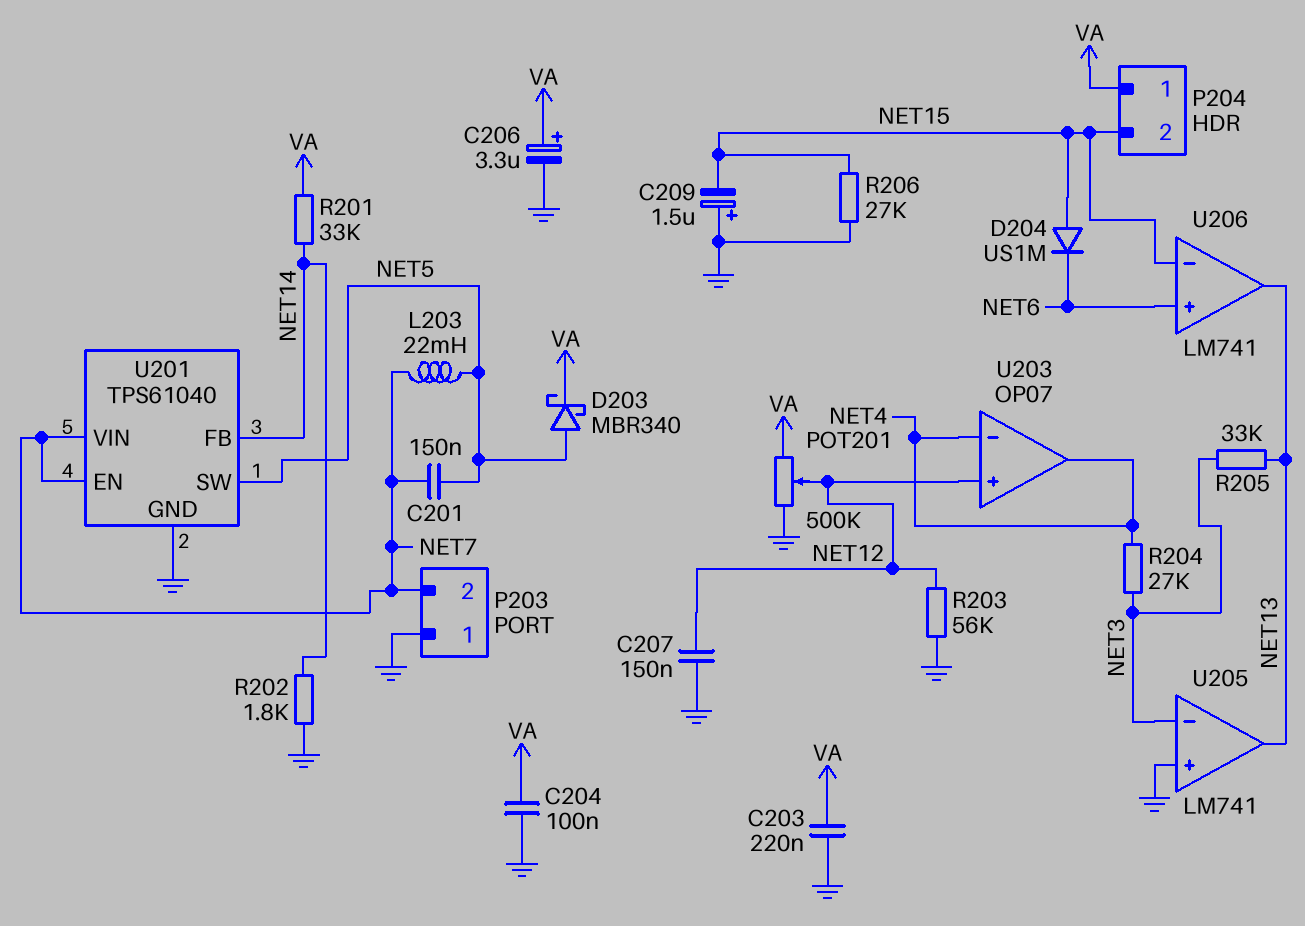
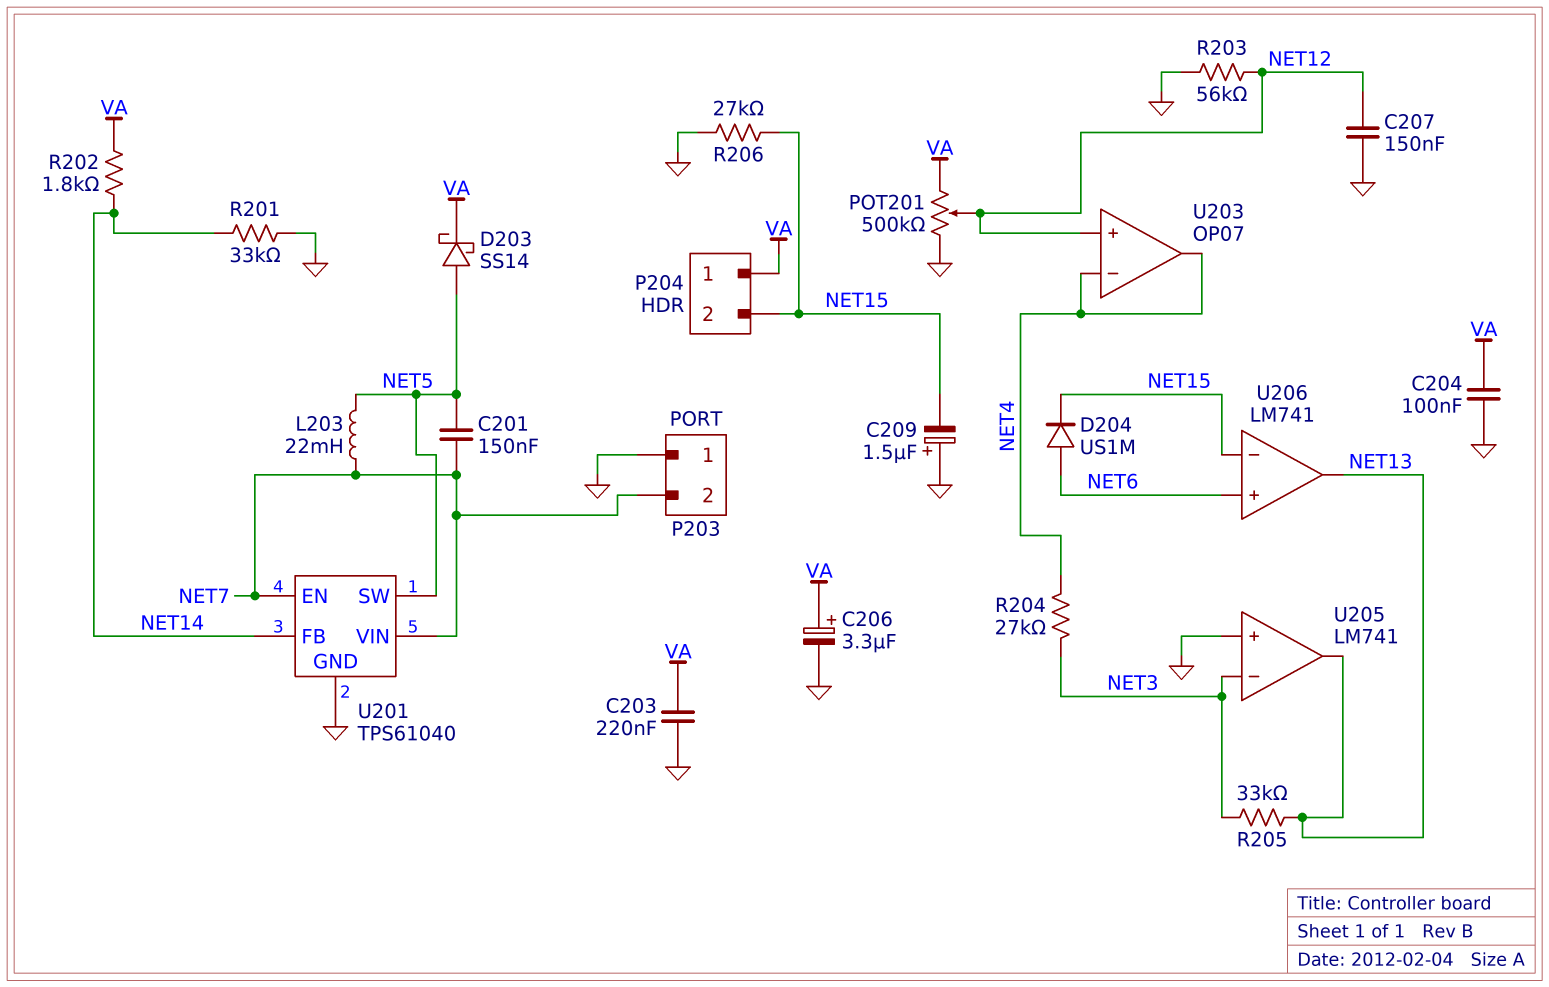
D203: schottky MBR340 (A NET5, K VA) -> schottky SS14 (A NET5, K VA)
D204: diode US1M (A NET15, K NET6) -> diode US1M (A NET6, K NET15)
R201: 33k (NET14, VA) -> 33k (GND, NET14)
R202: 1.8k (GND, NET14) -> 1.8k (NET14, VA)

